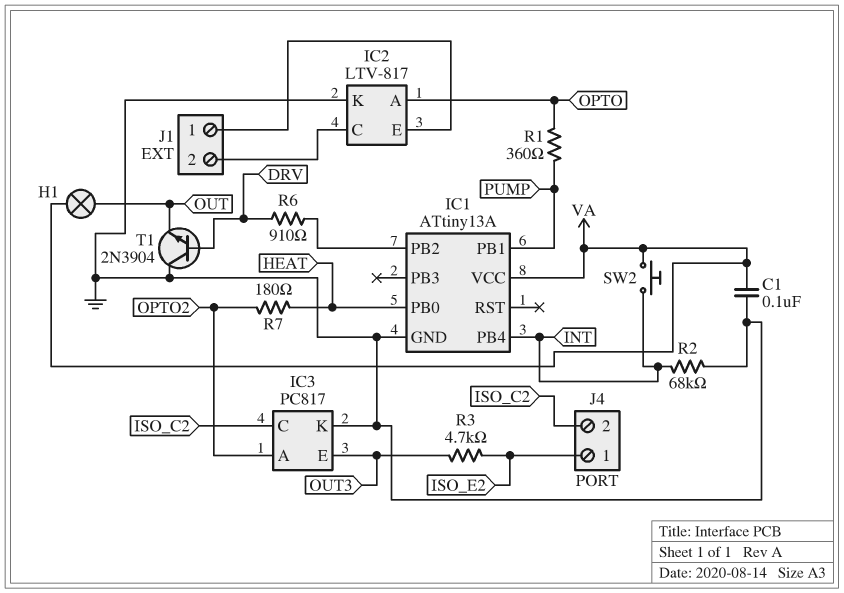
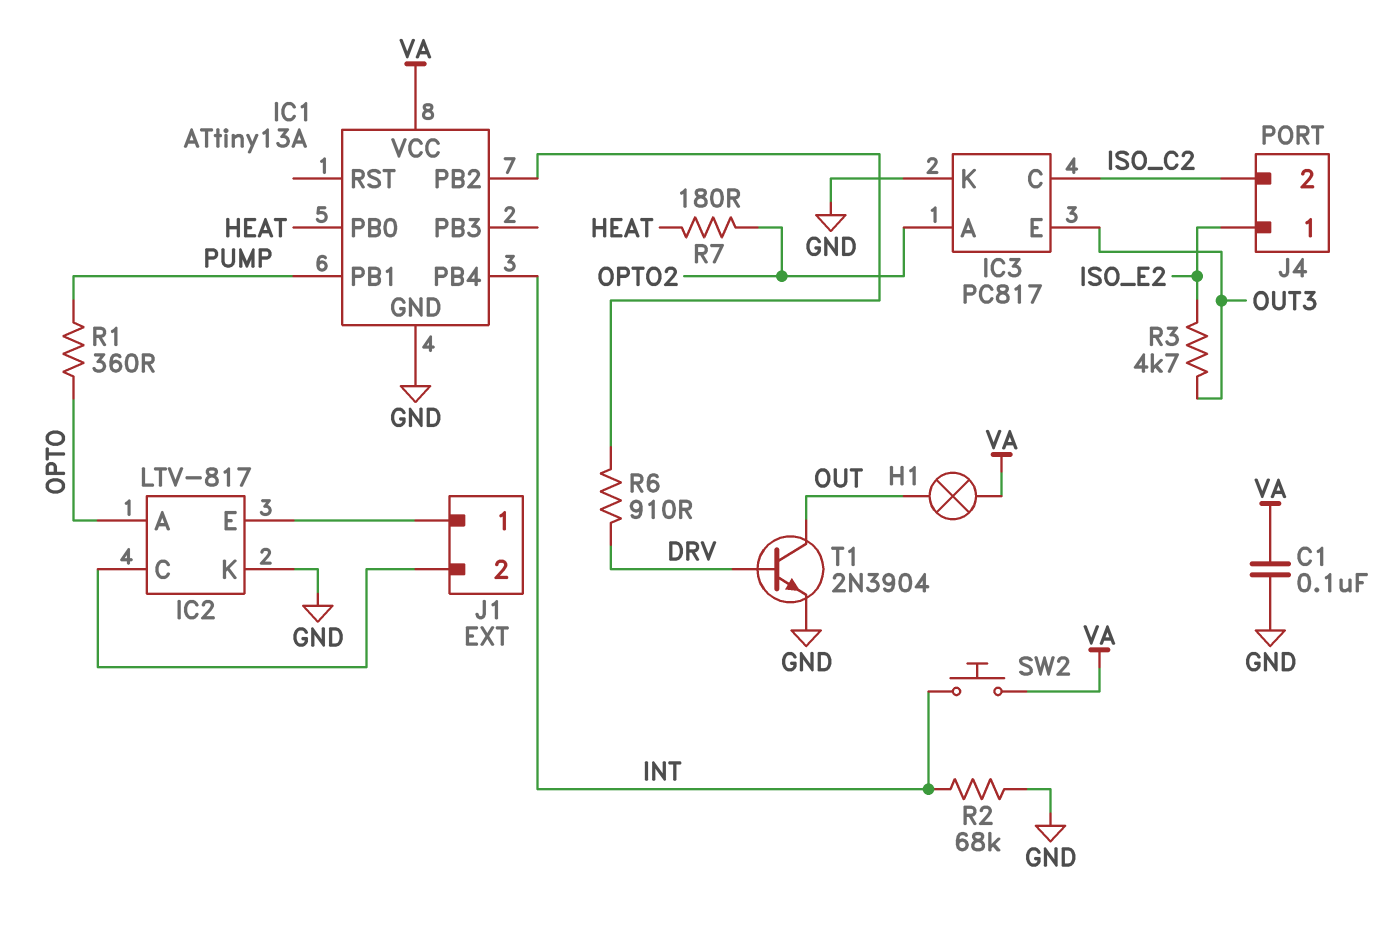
T1: NPN 2N3904 (B DRV, C GND, E OUT) -> NPN 2N3904 (B DRV, C OUT, E GND)

